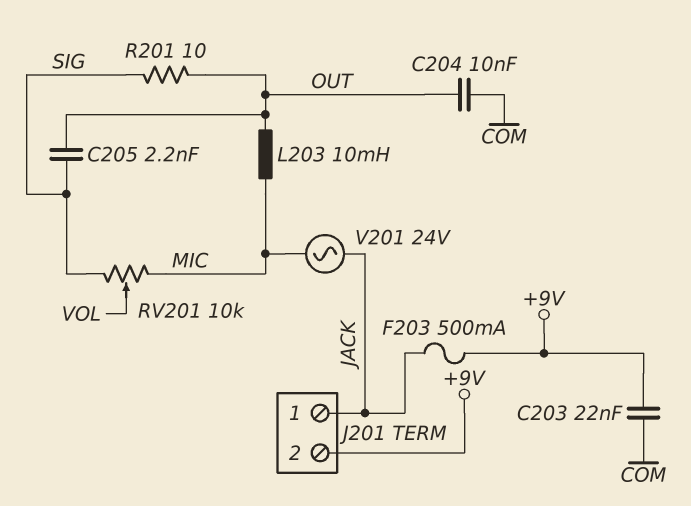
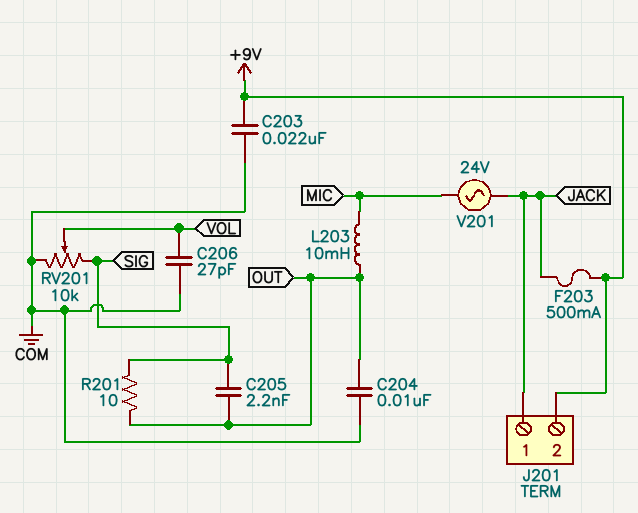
C206: none -> 27pF (COM, VOL)
RV201: 10k (MIC, SIG, wiper VOL) -> 10k (COM, SIG, wiper VOL)

